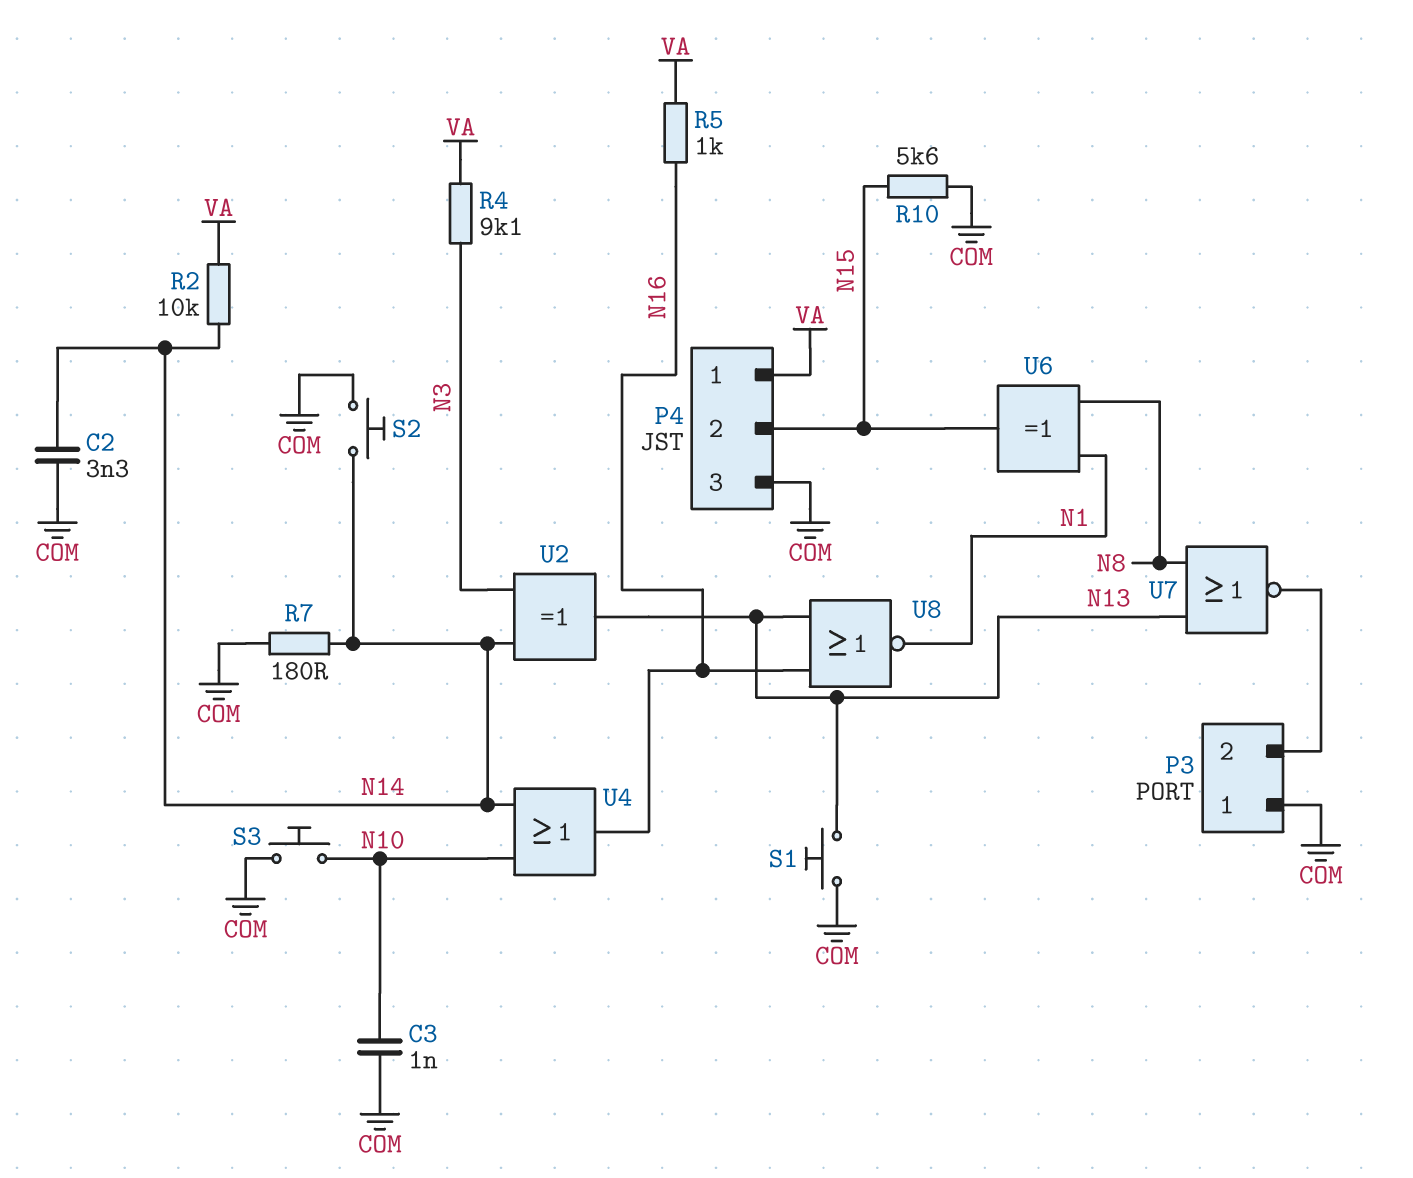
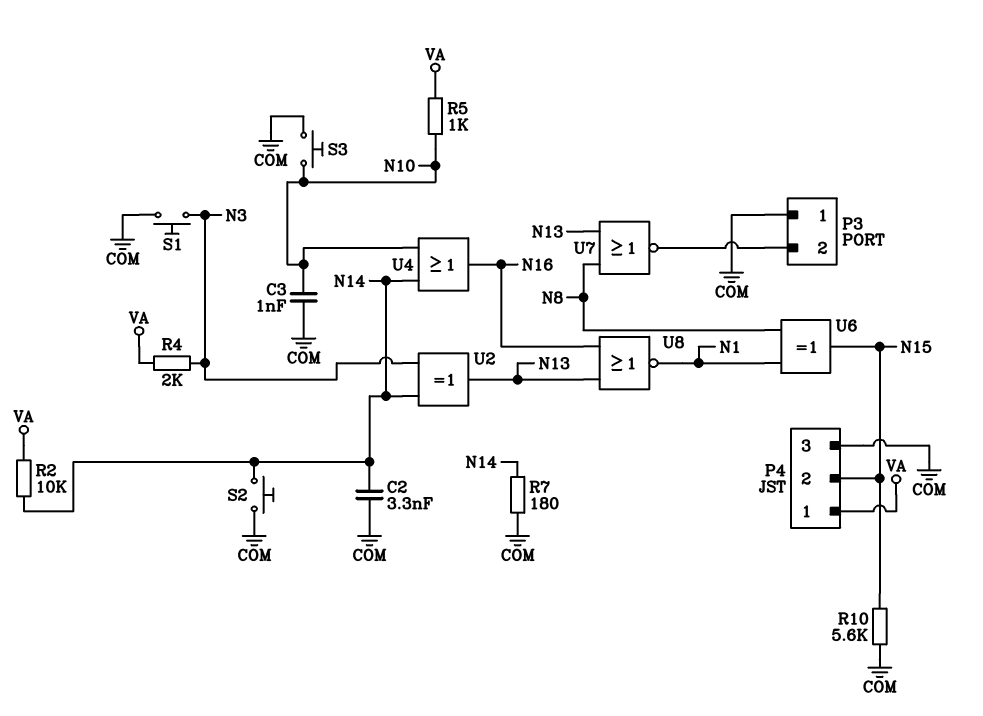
R4: 9.1k (N3, VA) -> 2k (N3, VA)
R5: 1k (N16, VA) -> 1k (N10, VA)
S1: button (COM, N13) -> button (COM, N3)

